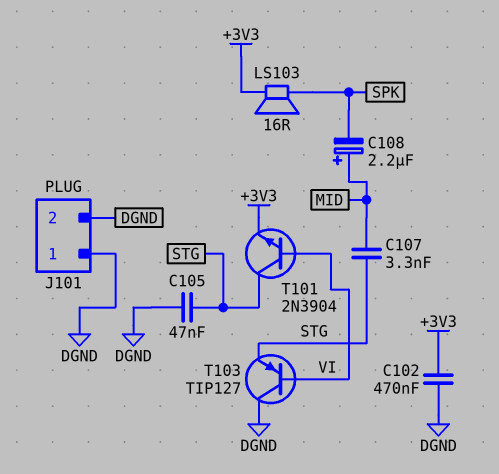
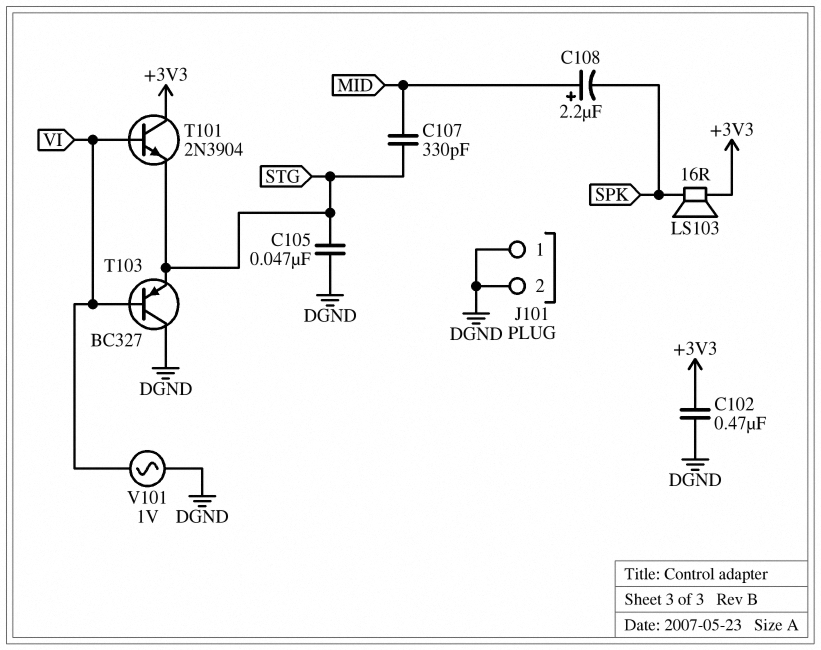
C107: 3.3nF (MID, STG) -> 330pF (MID, STG)
T101: NPN 2N3904 (B VI, C STG, E +3V3) -> NPN 2N3904 (B VI, C +3V3, E STG)
T103: PNP TIP127 (B VI, C DGND, E STG) -> PNP BC327 (B VI, C DGND, E STG)
V101: none -> AC 1V (DGND, VI)

